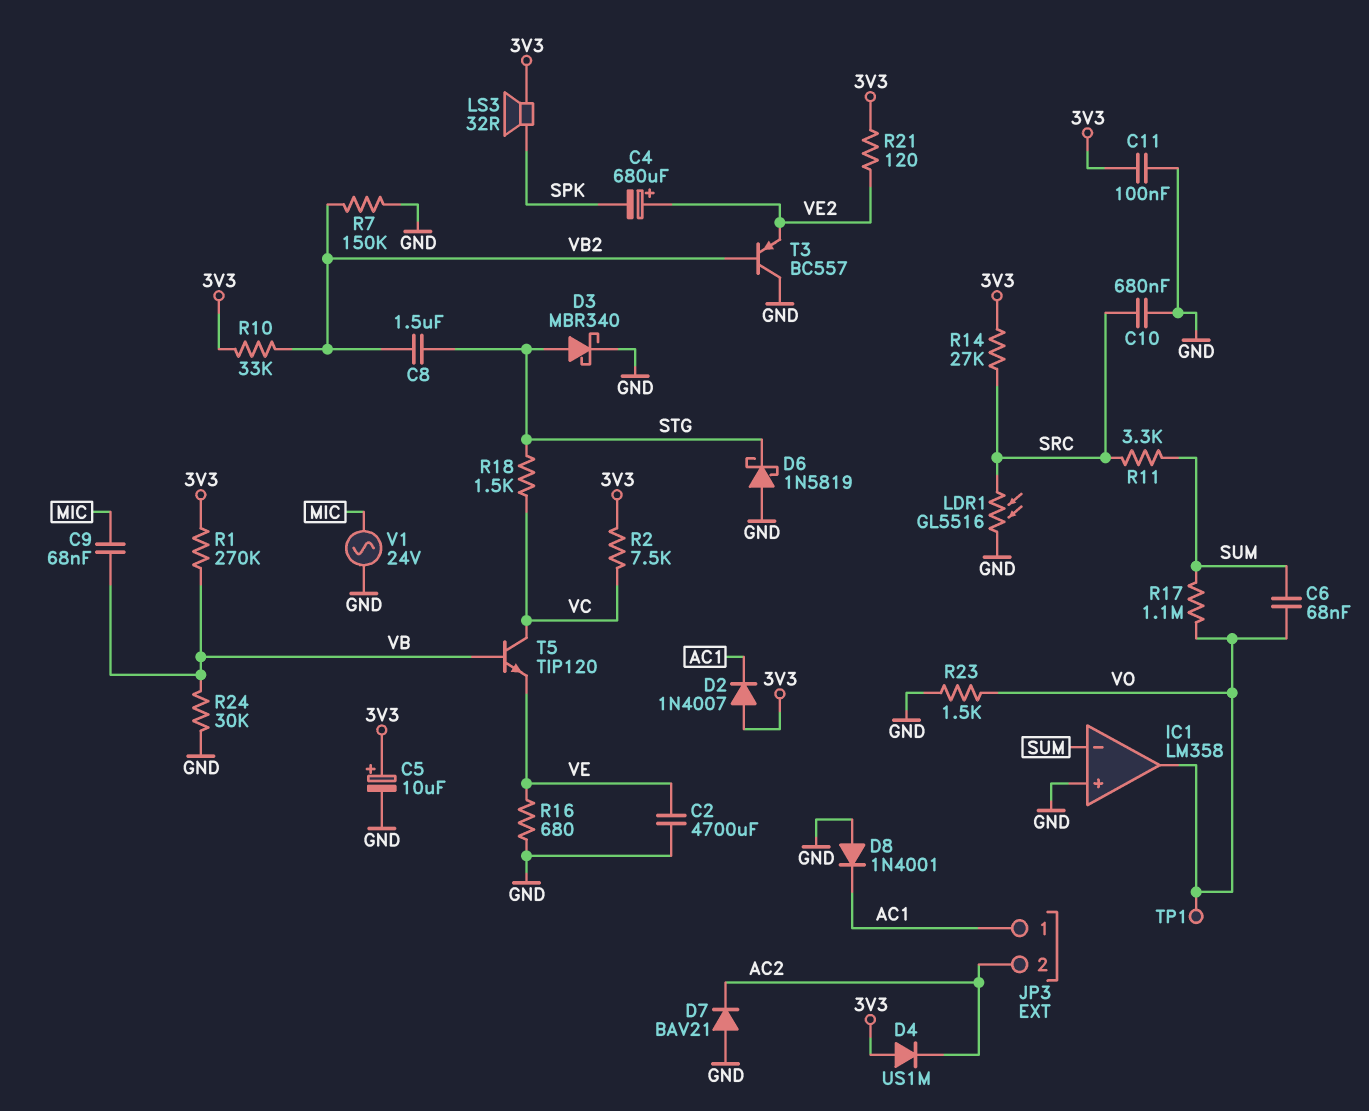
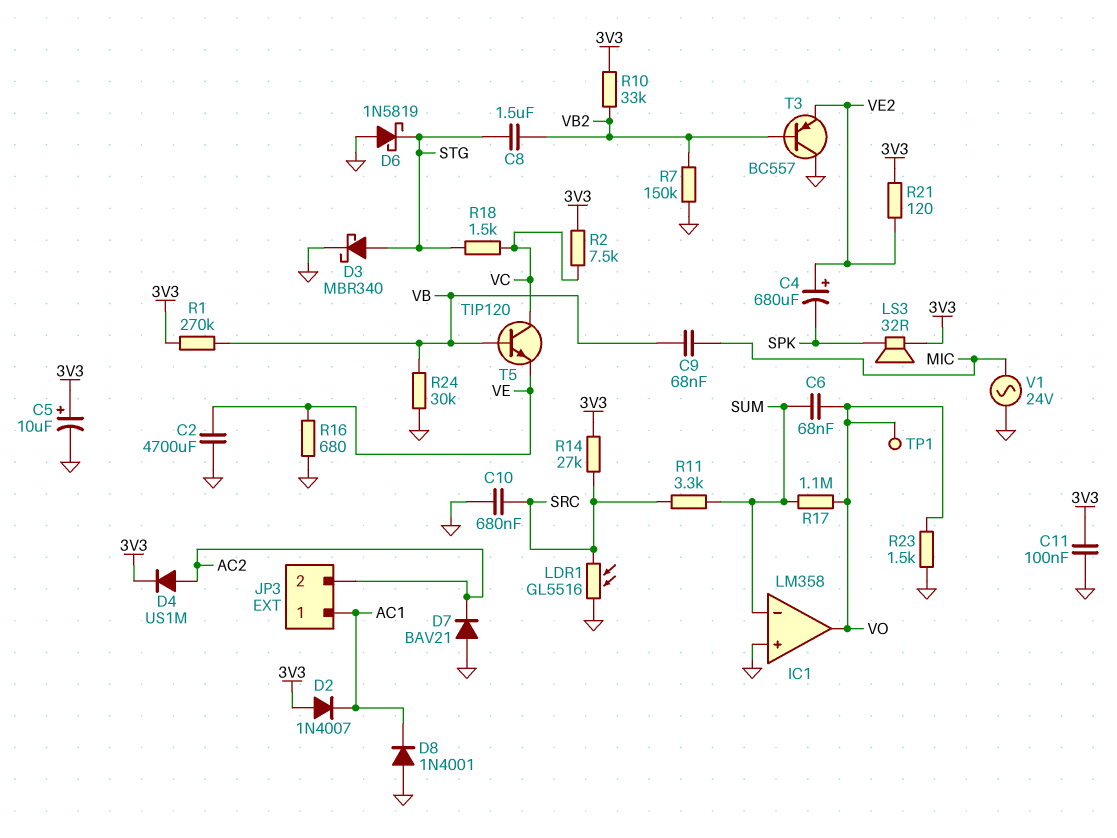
D4: diode US1M (A 3V3, K AC2) -> diode US1M (A AC2, K 3V3)

